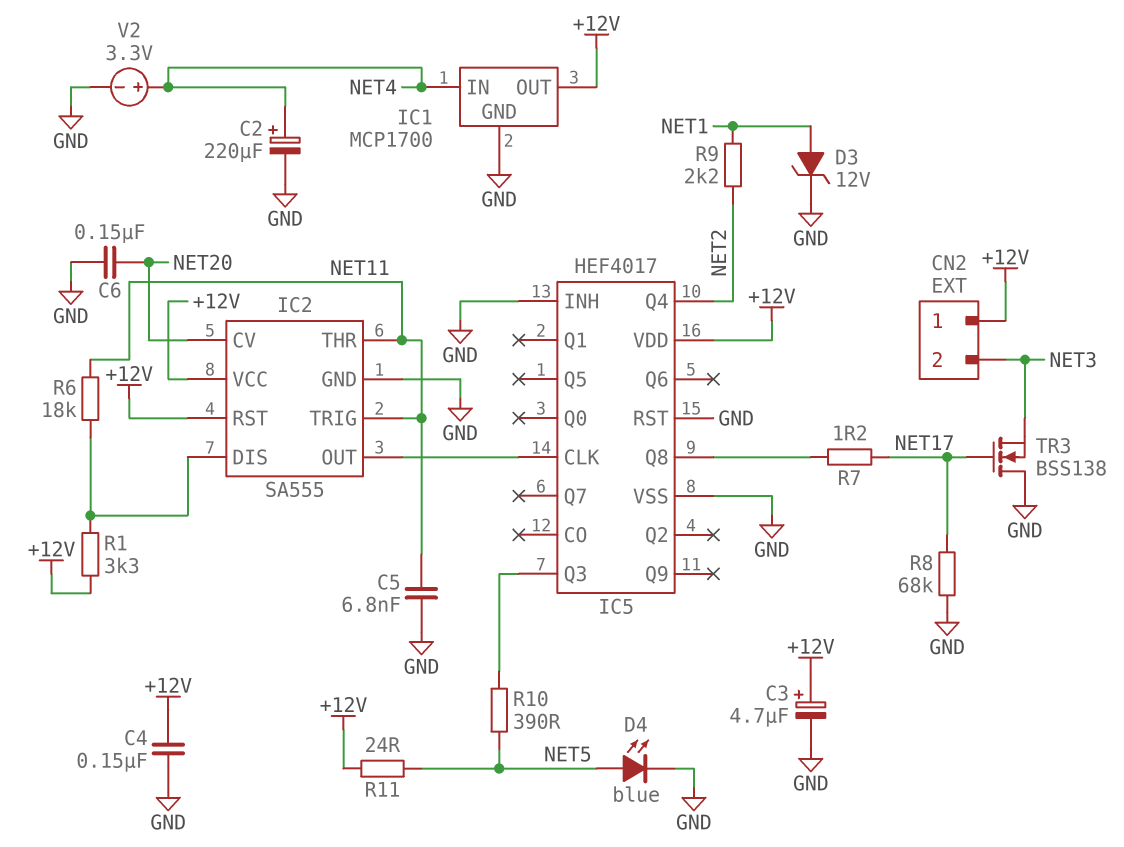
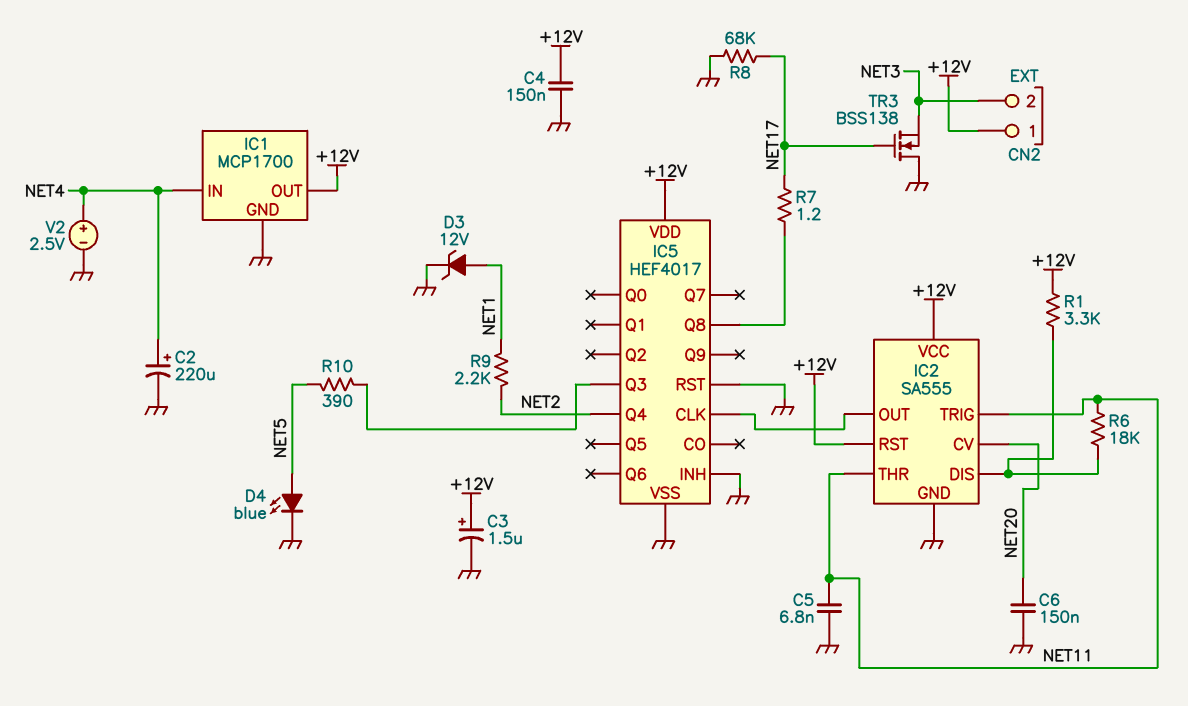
C3: 4.7uF (plus +12V, minus GND) -> 1.5uF (plus +12V, minus GND)
R11: 24 (+12V, NET5) -> none
V2: 3.3V (plus NET4, minus GND) -> 2.5V (plus NET4, minus GND)

